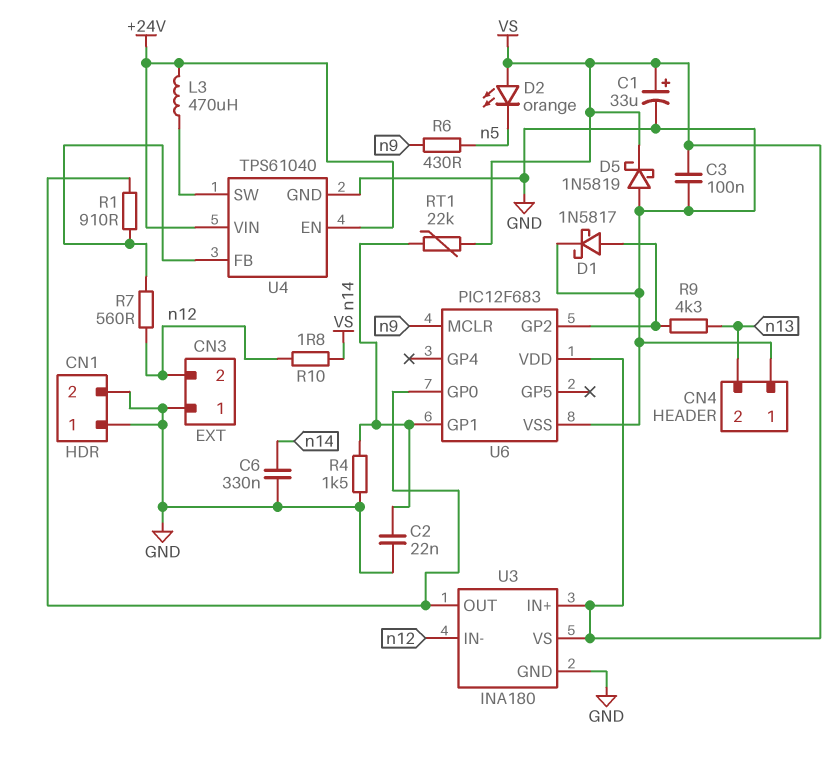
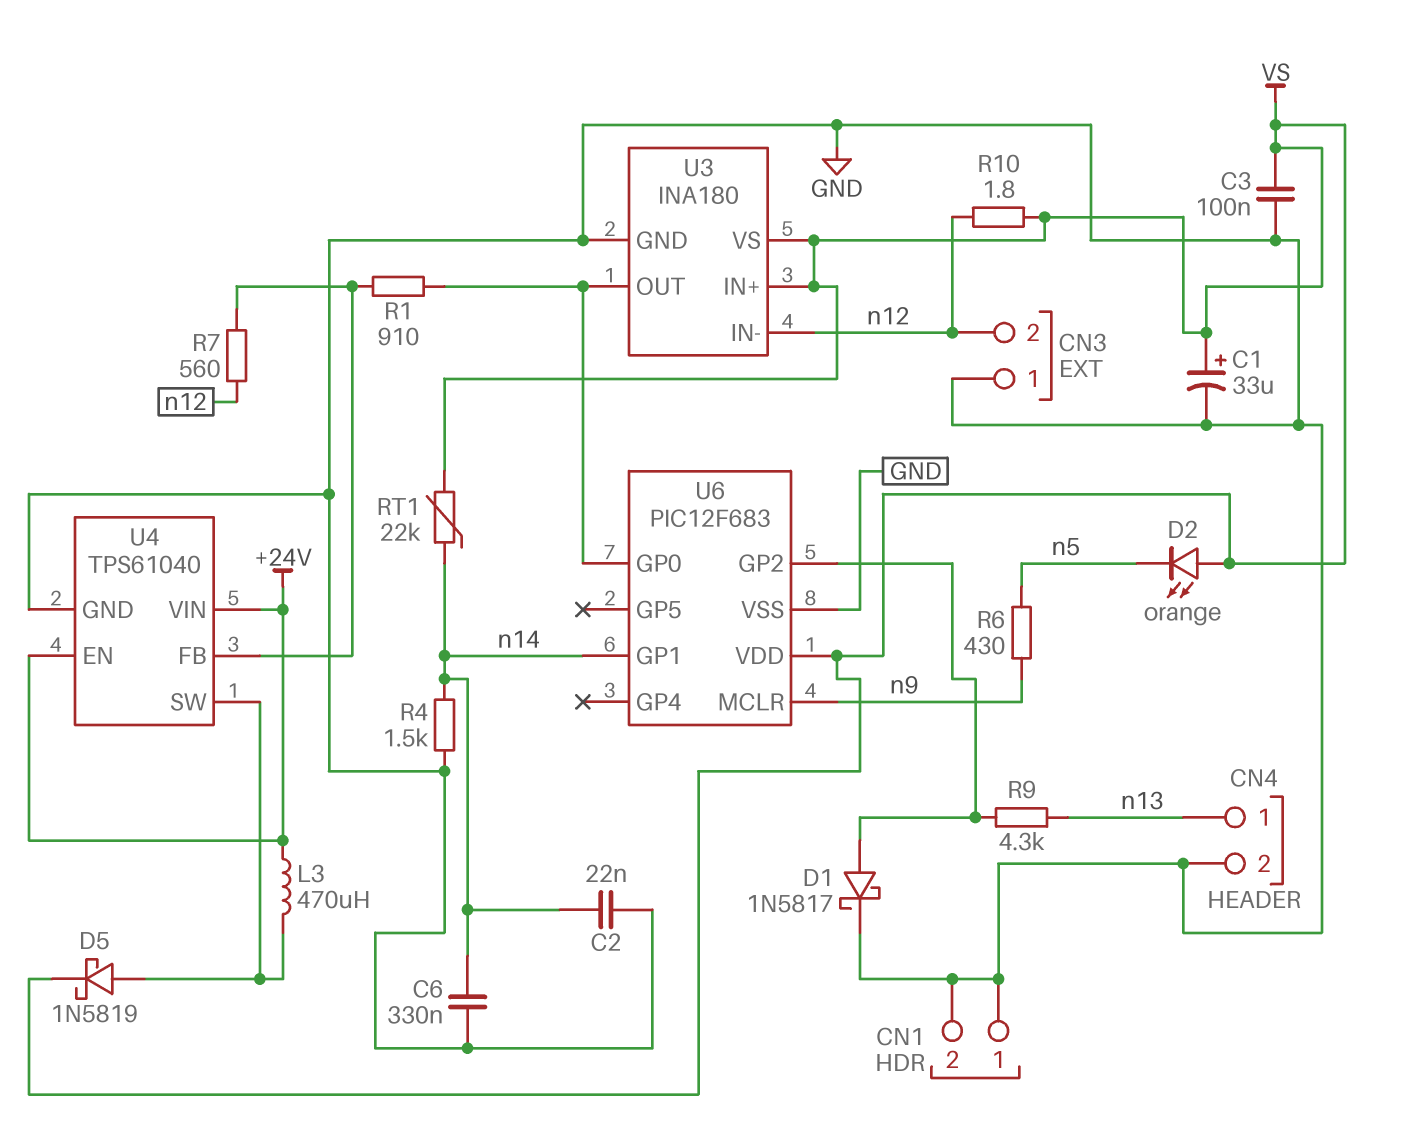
CN4 pin 1: GND -> n13
CN4 pin 2: n13 -> GND
D5: schottky 1N5819 (A GND, K VS) -> schottky 1N5819 (A U4/SW, K VS)

